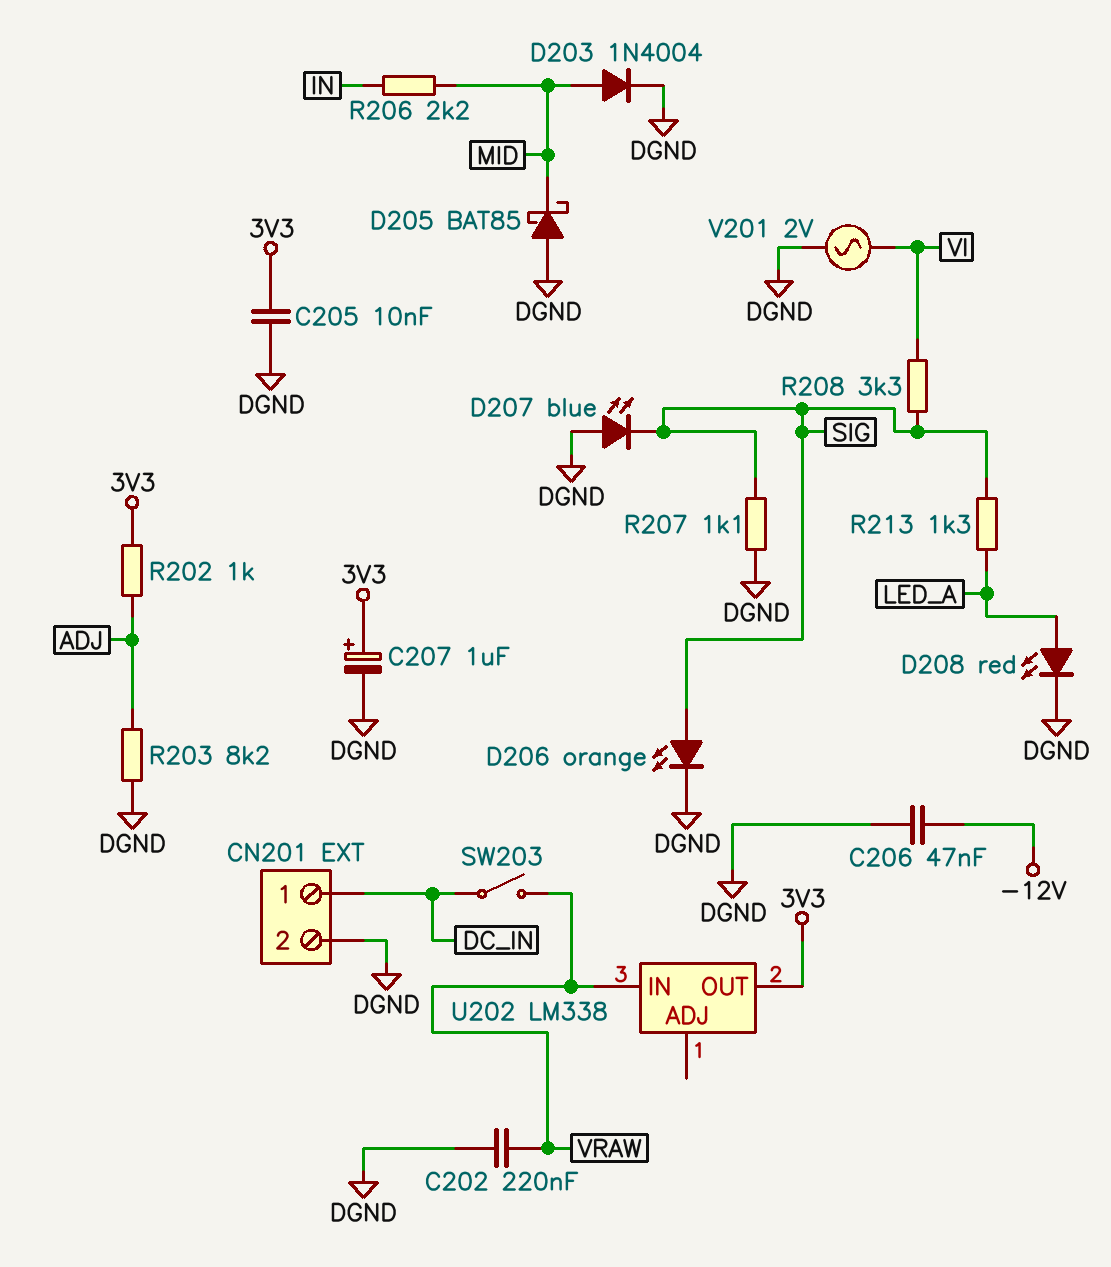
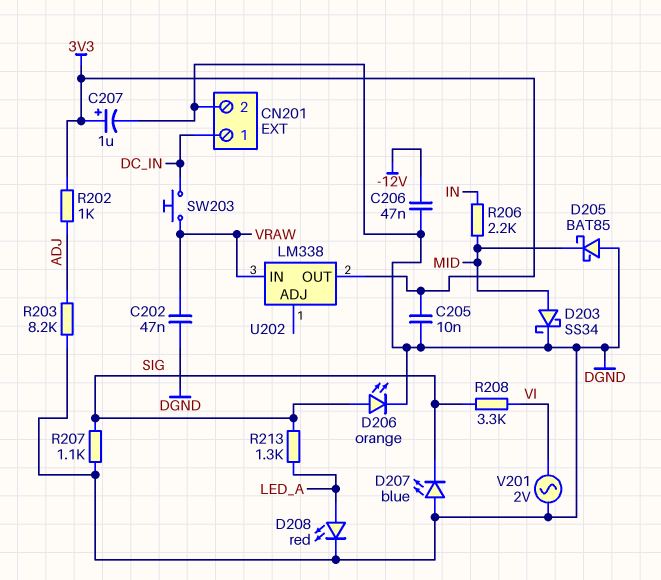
C202: 220nF (DGND, VRAW) -> 47nF (DGND, VRAW)
D203: diode 1N4004 (A MID, K DGND) -> schottky SS34 (A MID, K DGND)
SW203: switch (DC_IN, VRAW) -> button (DC_IN, VRAW)

